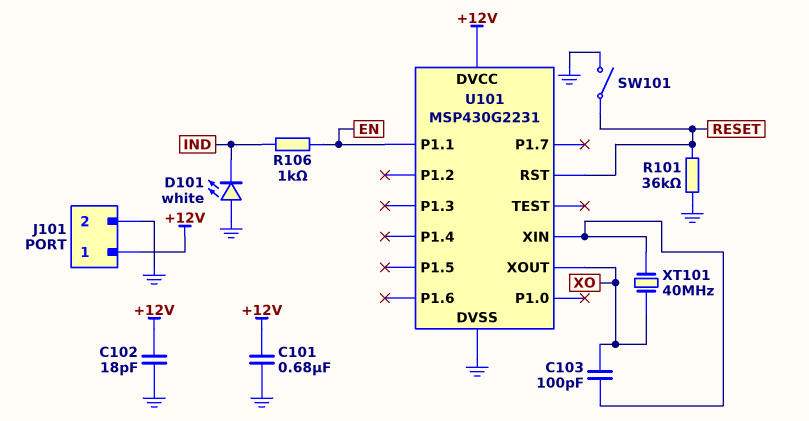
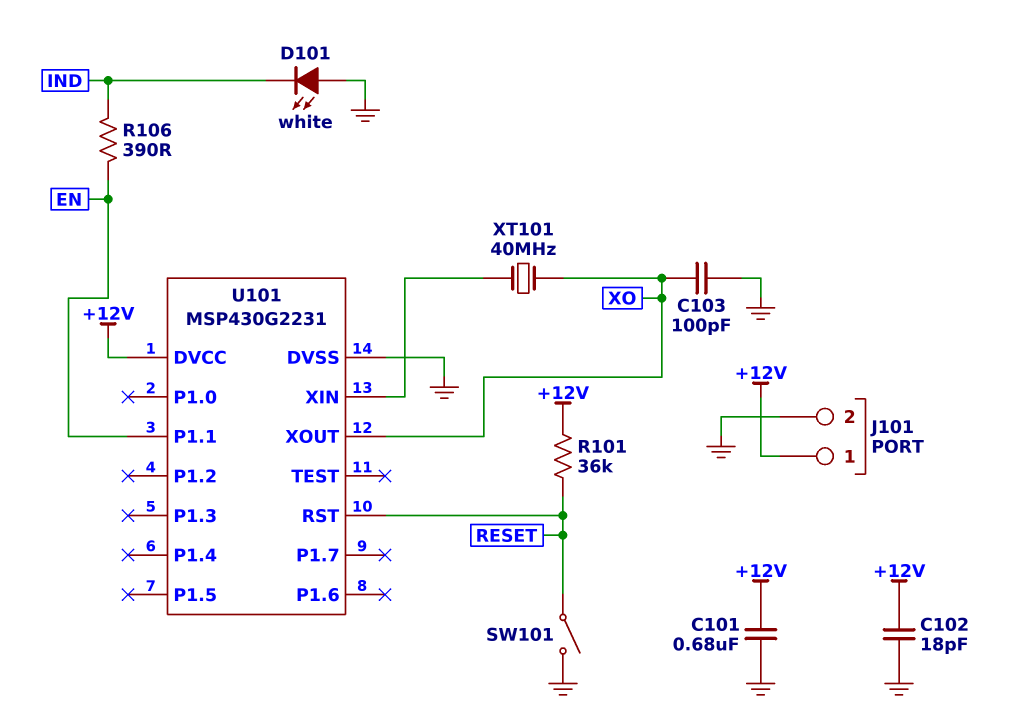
C103: 100pF (U101/XIN, XO) -> 100pF (GND, XO)
R101: 36k (GND, RESET) -> 36k (+12V, RESET)
R106: 1k (EN, IND) -> 390 (EN, IND)

